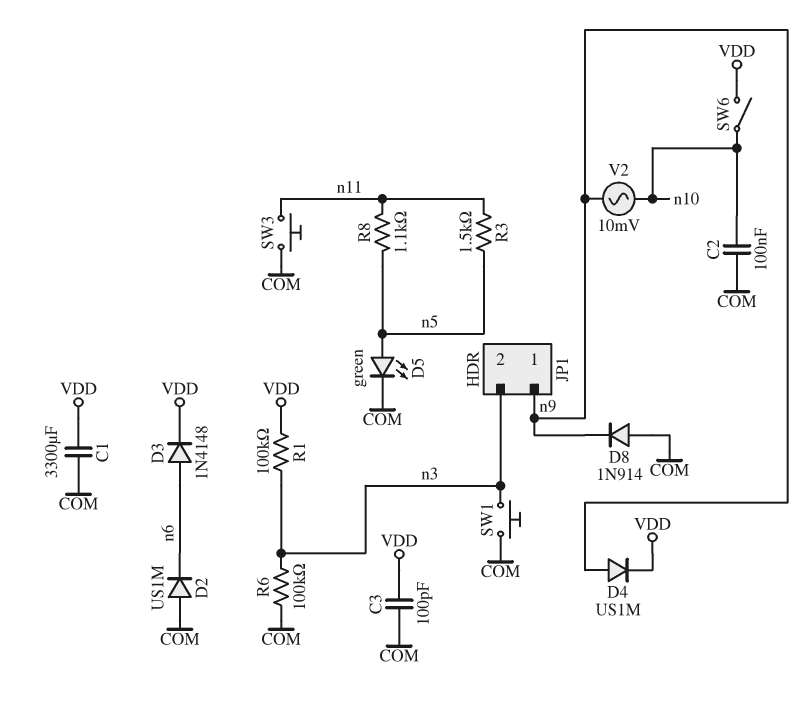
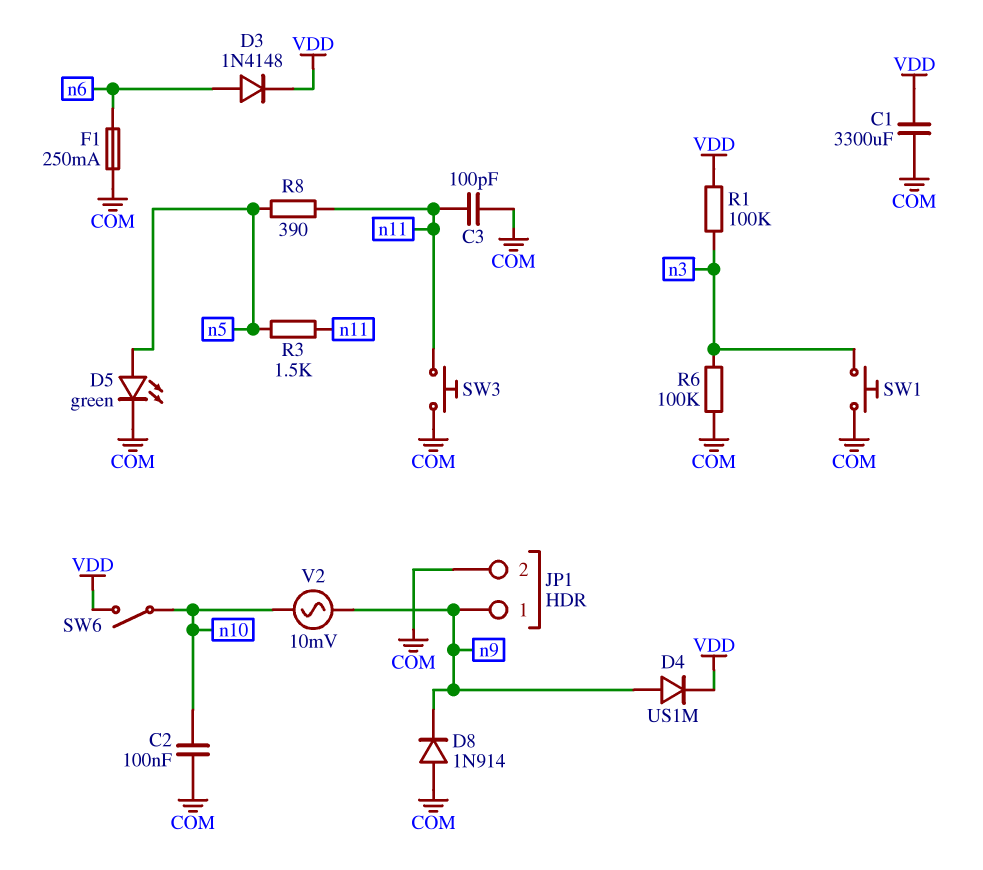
C3: 100pF (COM, VDD) -> 100pF (COM, n11)
D2: diode US1M (A COM, K n6) -> none
F1: none -> 250mA (COM, n6)
JP1 pin 2: n3 -> COM
R8: 1.1k (n5, n11) -> 390 (n5, n11)

